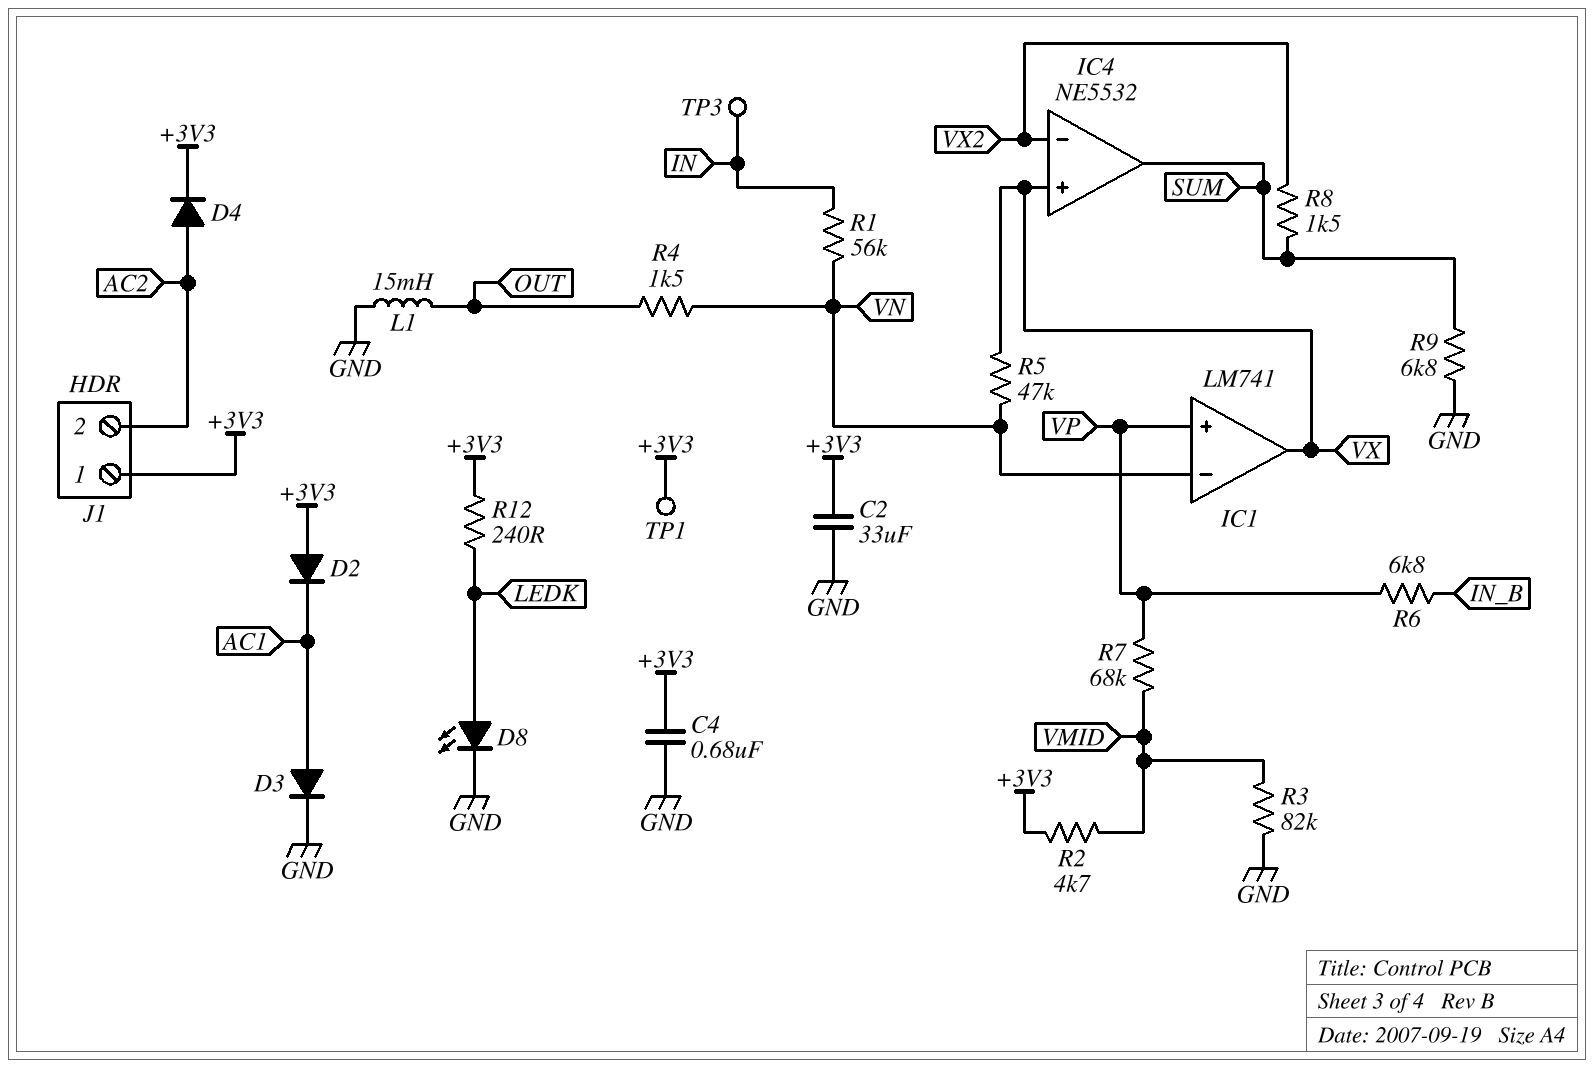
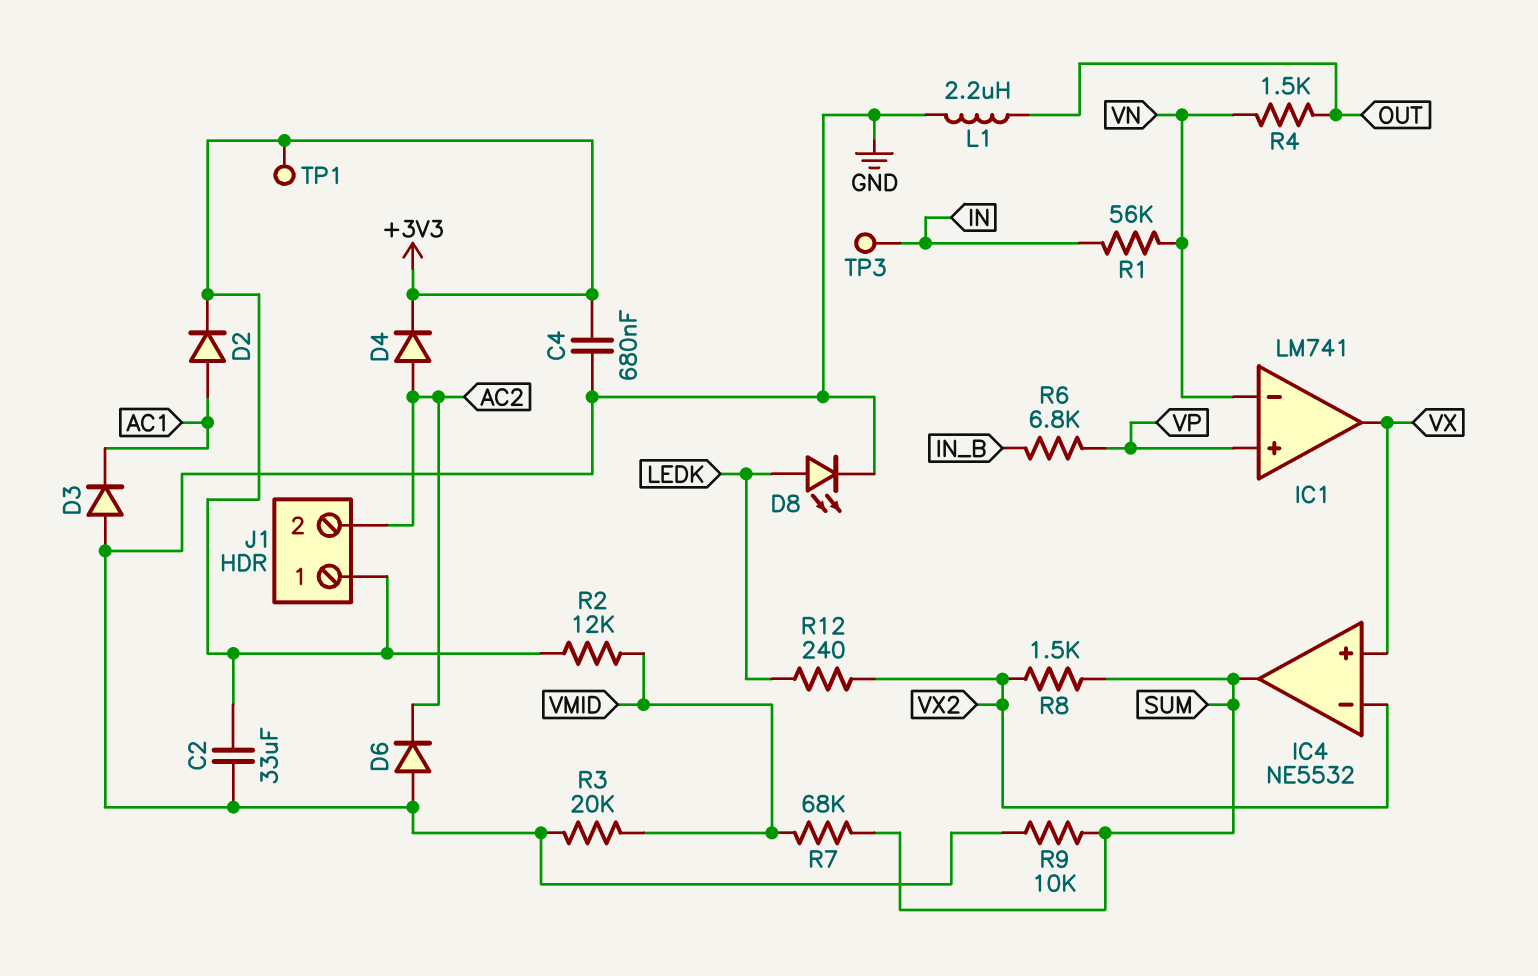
D2: diode (A +3V3, K AC1) -> diode (A AC1, K +3V3)
D3: diode (A AC1, K GND) -> diode (A GND, K AC1)
D6: none -> diode (A GND, K AC2)
L1: 15mH (GND, OUT) -> 2.2uH (GND, OUT)
R2: 4.7k (+3V3, VMID) -> 12k (+3V3, VMID)
R3: 82k (GND, VMID) -> 20k (GND, VMID)
R5: 47k (VN, VX) -> none
R7: 68k (VMID, VP) -> 68k (SUM, VMID)
R9: 6.8k (GND, SUM) -> 10k (GND, SUM)
R12: 240 (+3V3, LEDK) -> 240 (LEDK, VX2)

